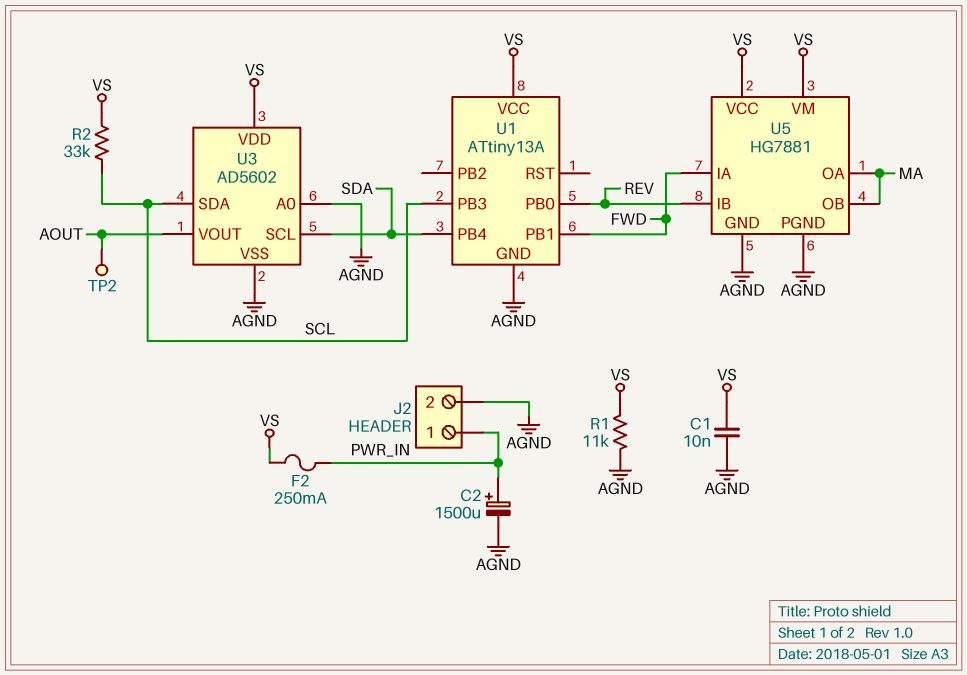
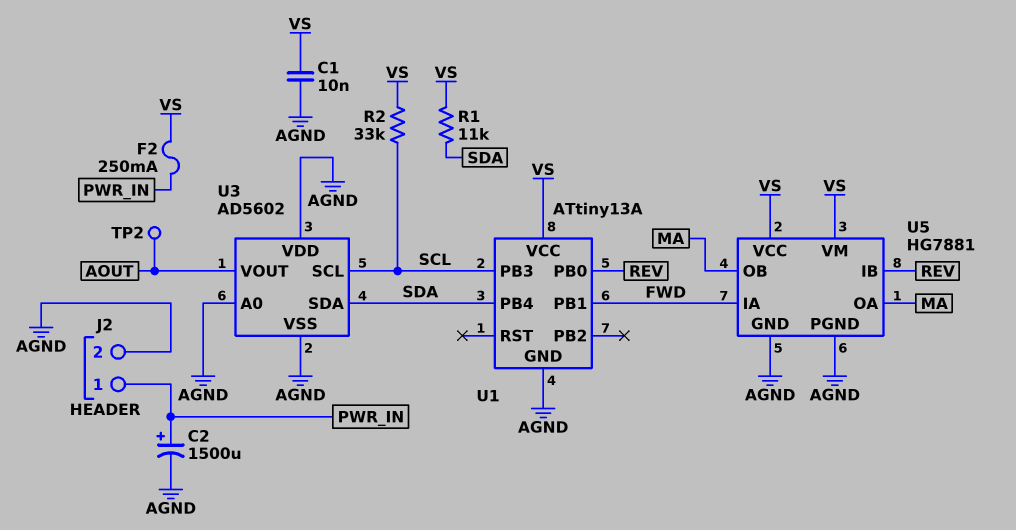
R1: 11k (AGND, VS) -> 11k (SDA, VS)
U3 pin SCL: SDA -> SCL
U3 pin SDA: SCL -> SDA
U3 pin VDD: VS -> AGND

